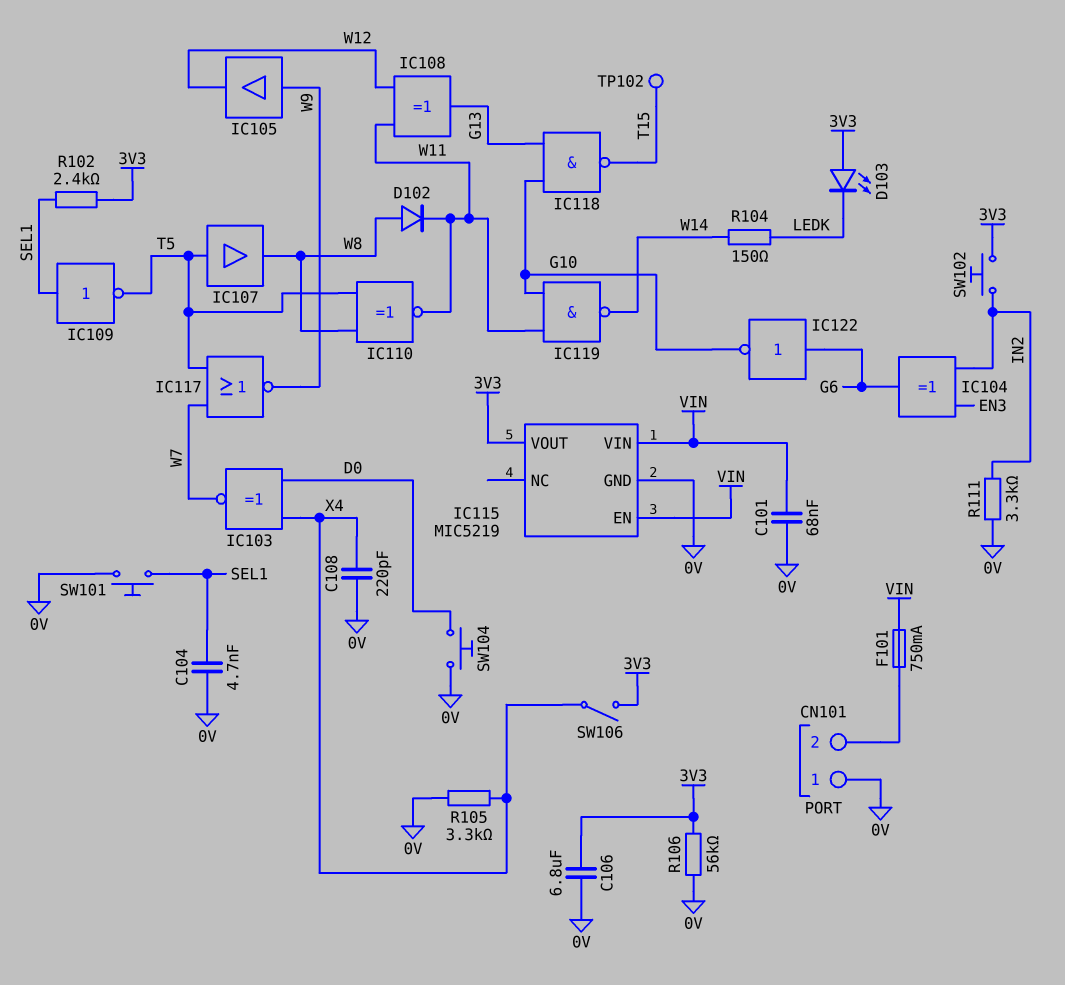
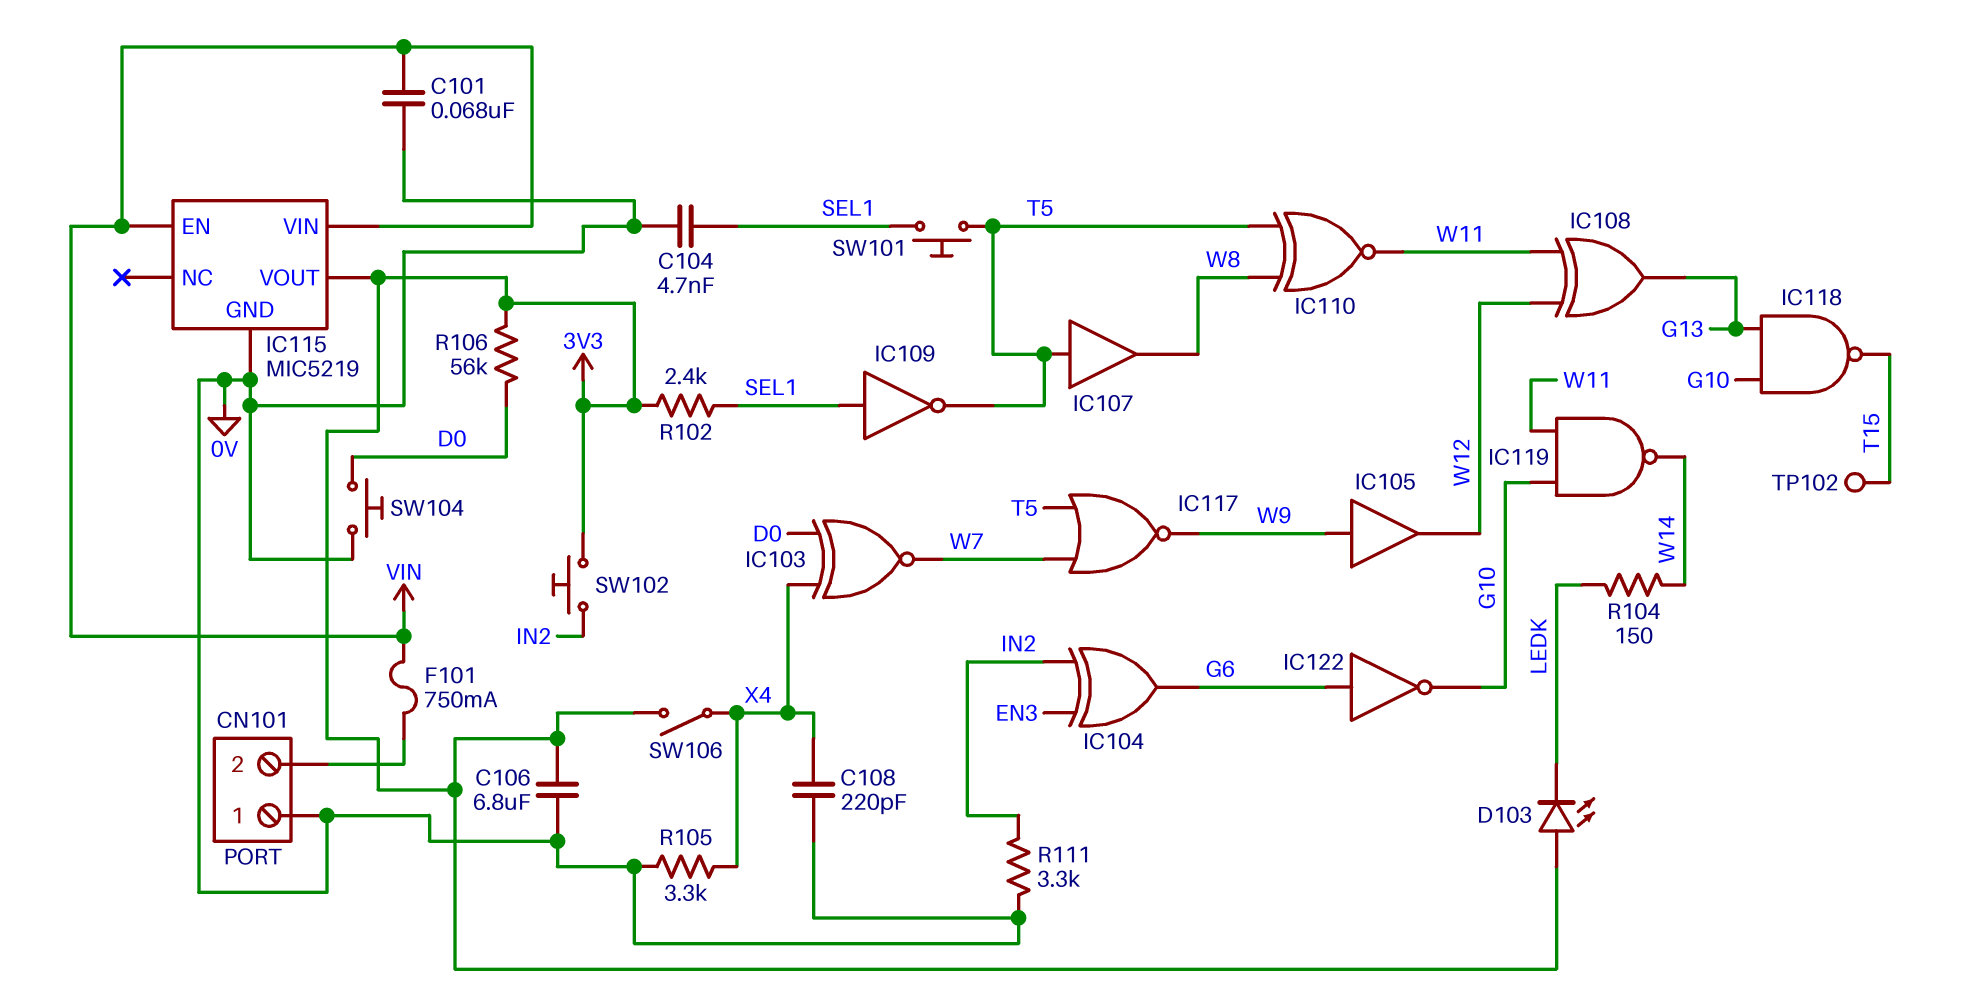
D102: diode (A W8, K W11) -> none
R106: 56k (0V, 3V3) -> 56k (3V3, D0)
SW101: button (0V, SEL1) -> button (SEL1, T5)

